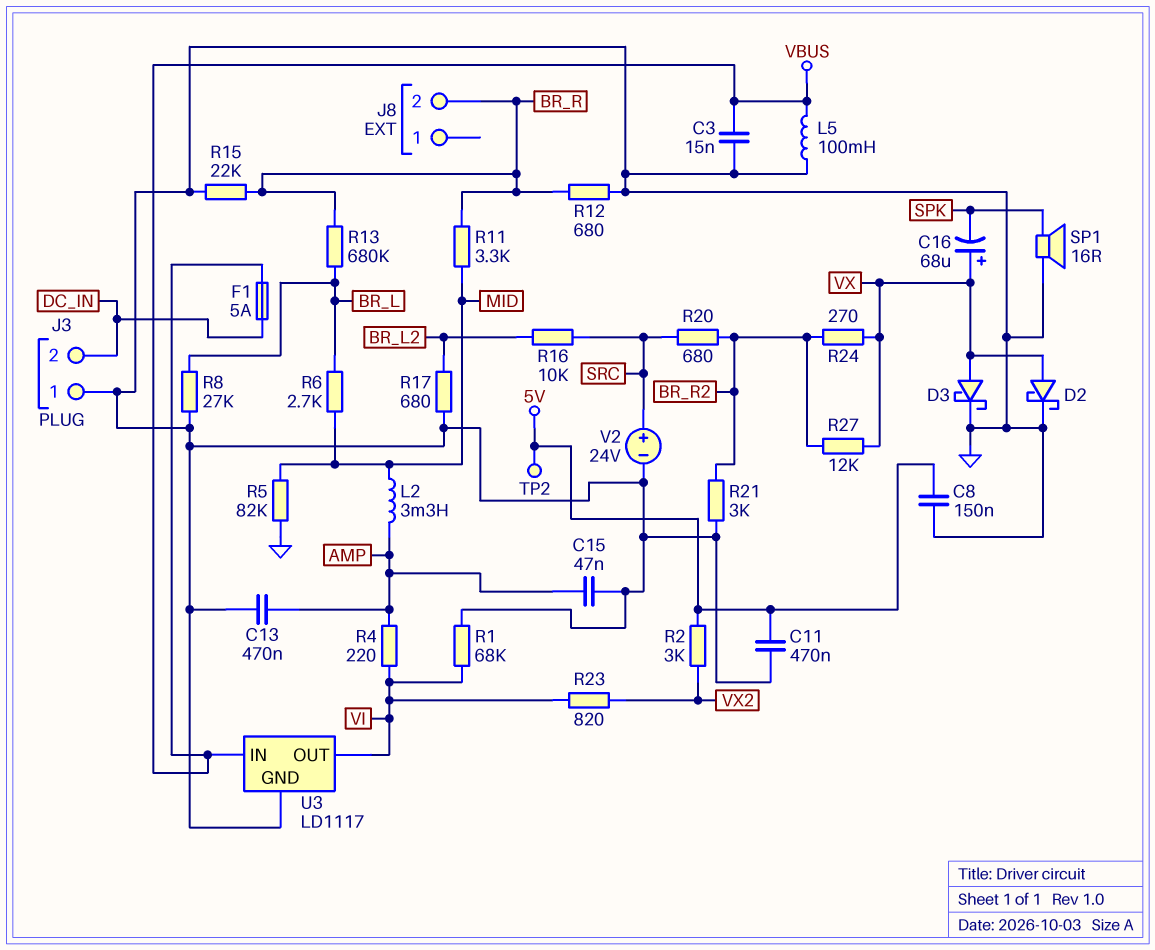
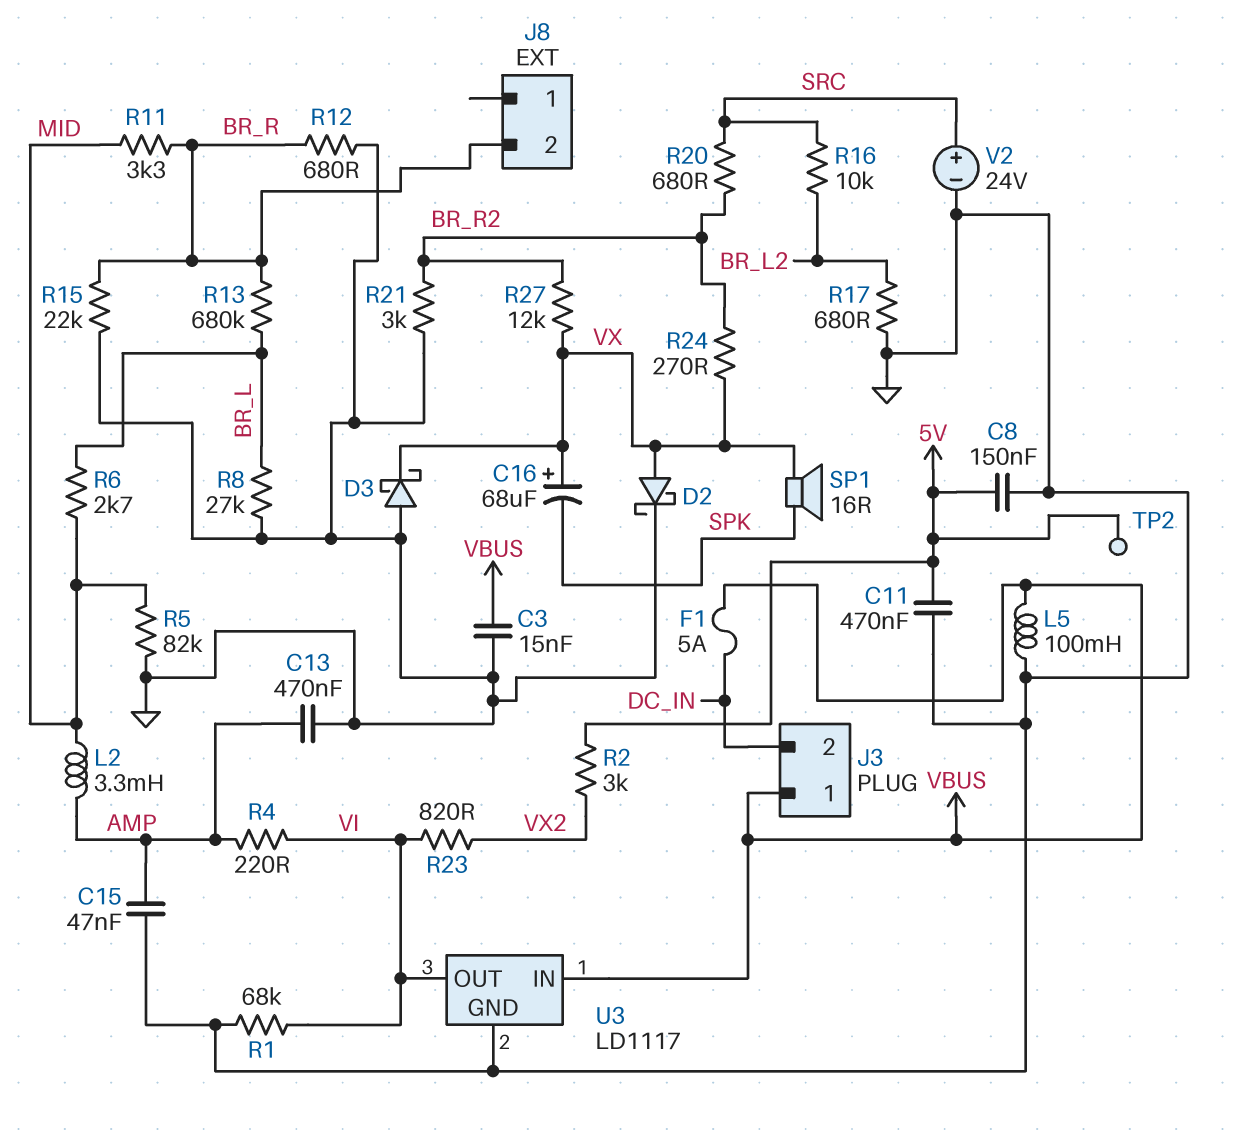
D3: schottky (A VX, K GND) -> schottky (A GND, K VX)
J3 pin 1: GND -> VBUS
SP1: speaker 16R (GND, SPK) -> speaker 16R (SPK, VX)

